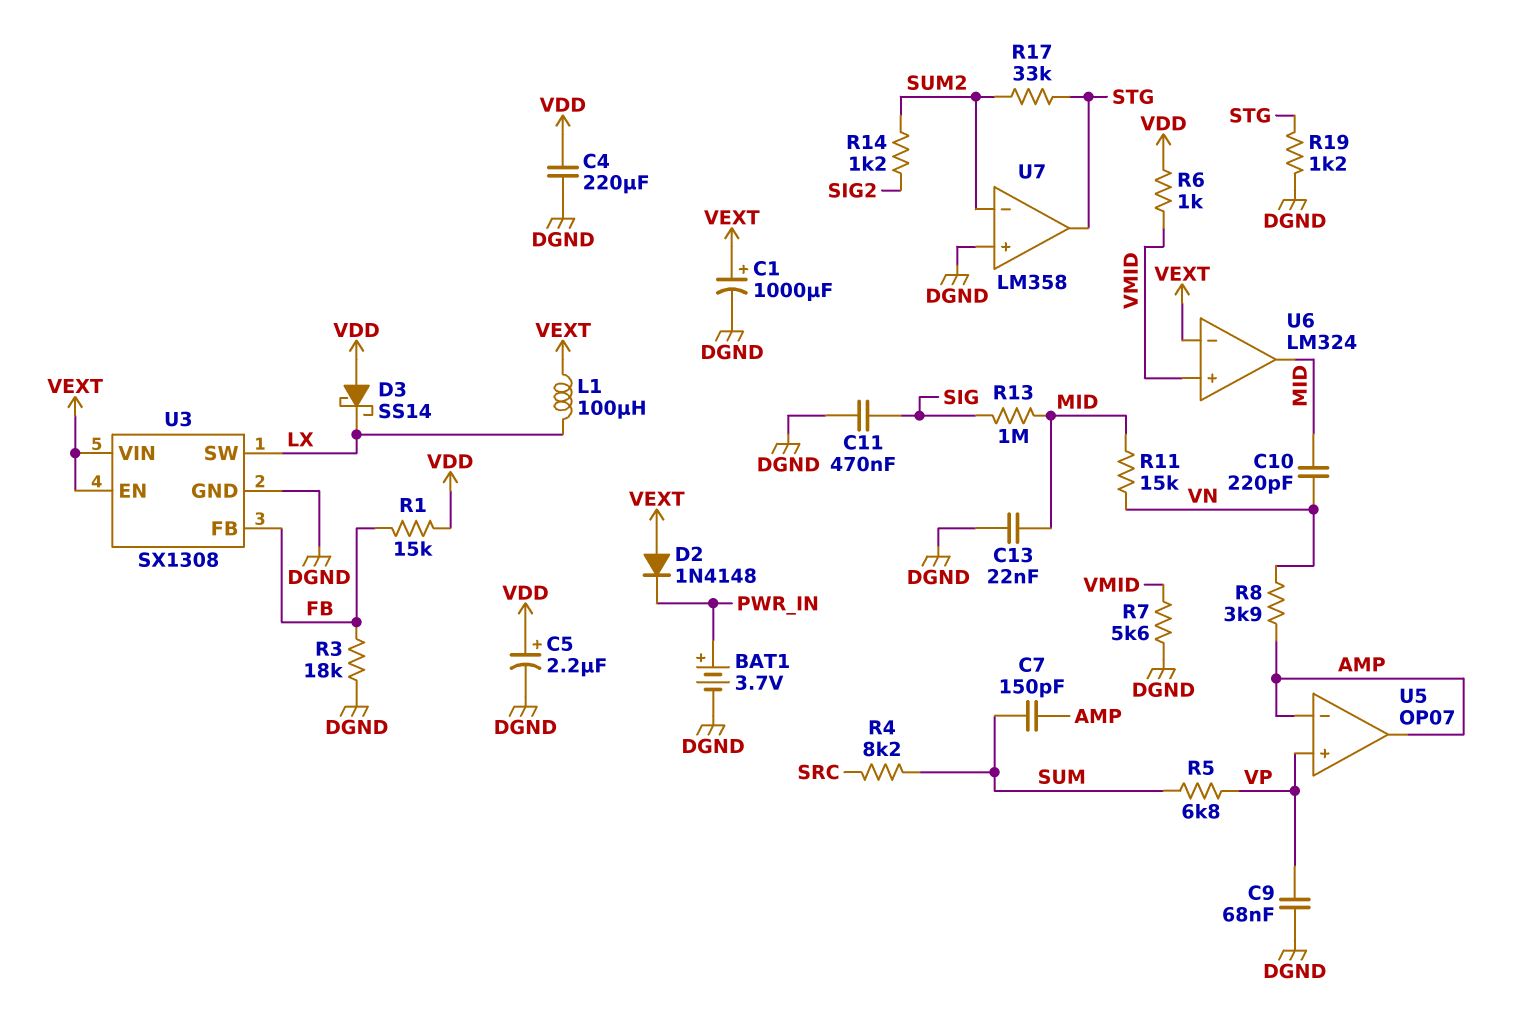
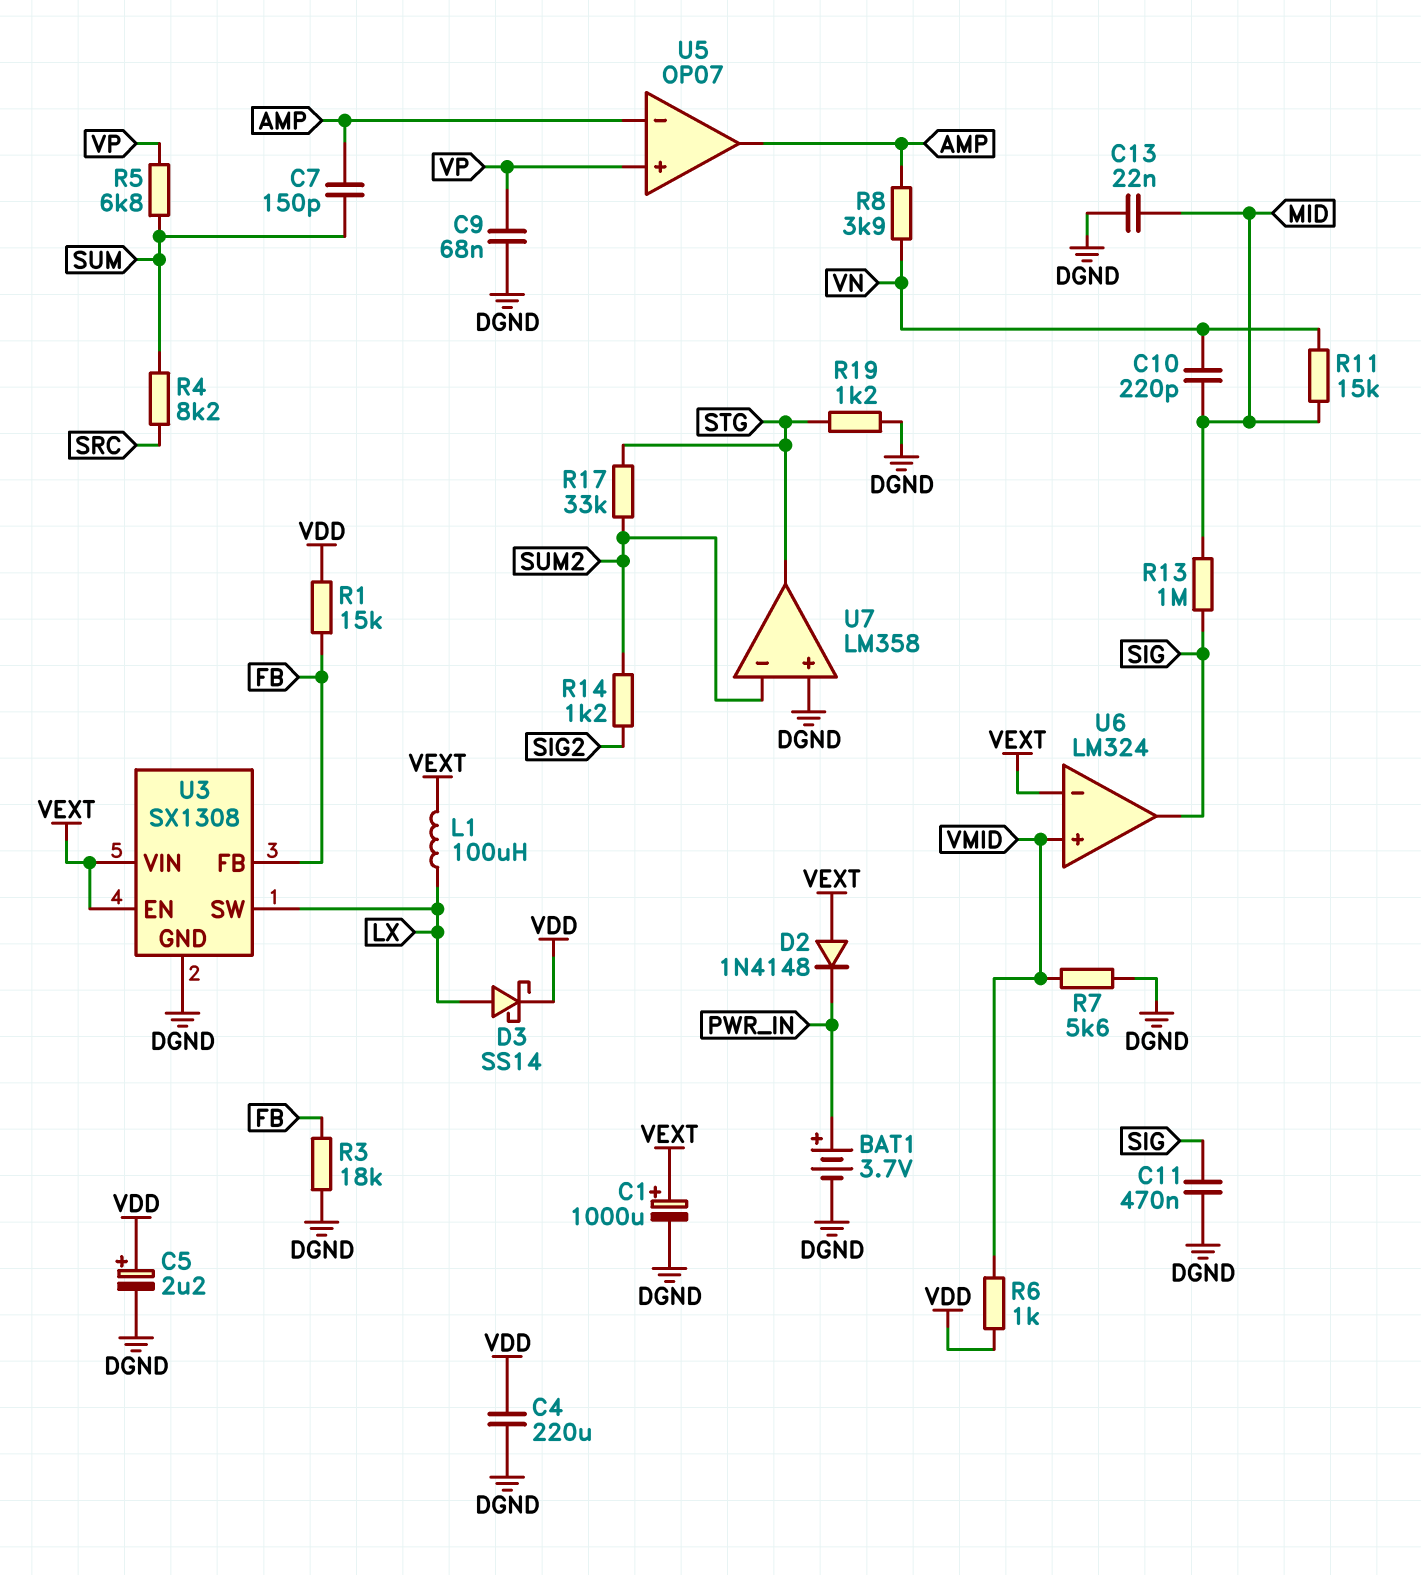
D3: schottky SS14 (A VDD, K LX) -> schottky SS14 (A LX, K VDD)
U6 pin out: MID -> SIG

